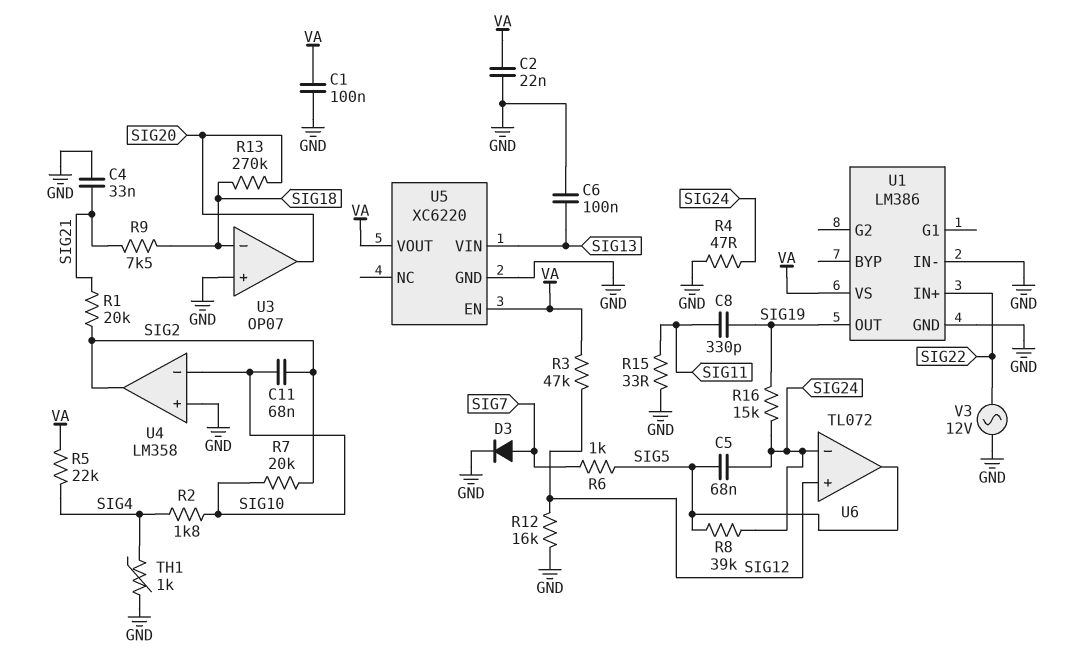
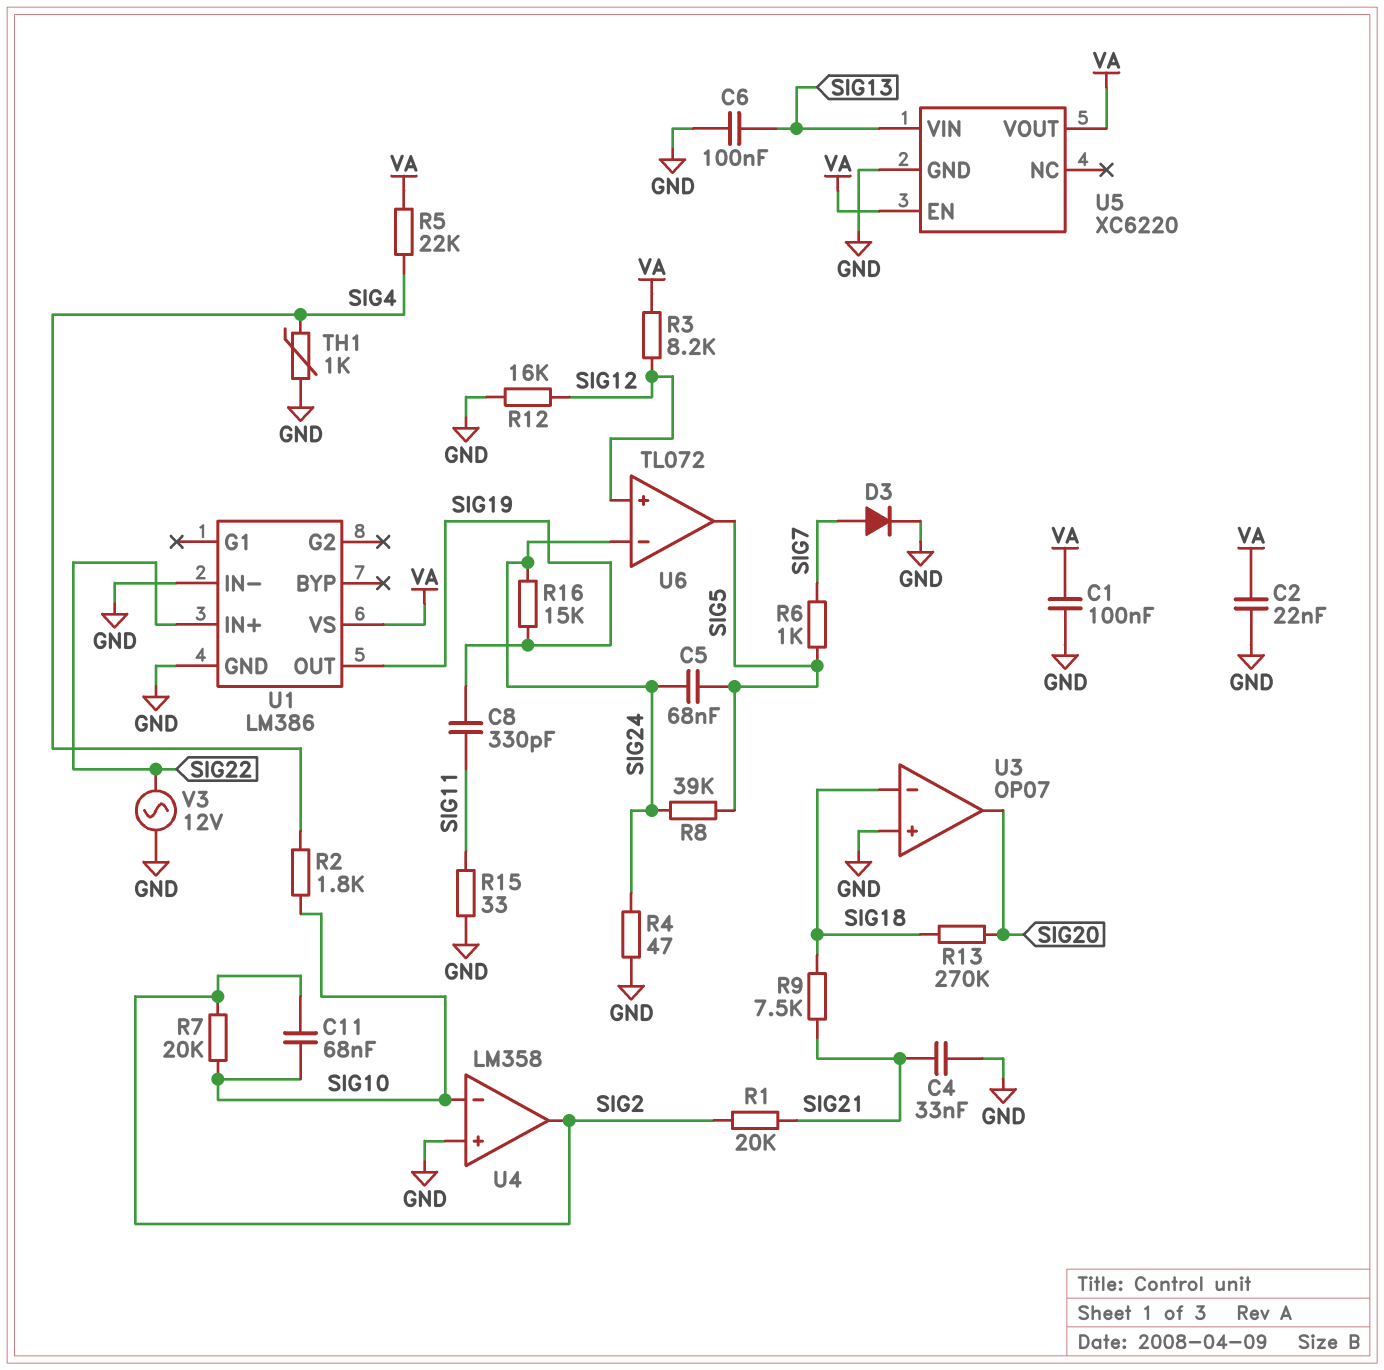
R3: 47k (SIG12, VA) -> 8.2k (SIG12, VA)

